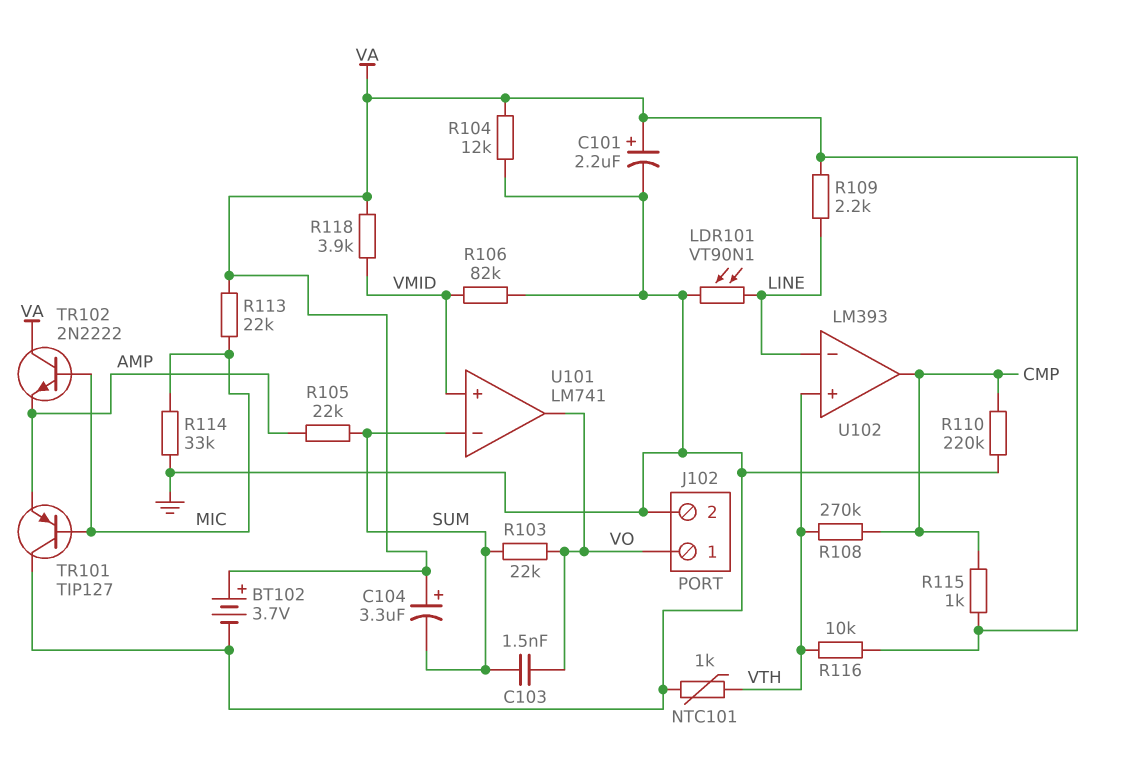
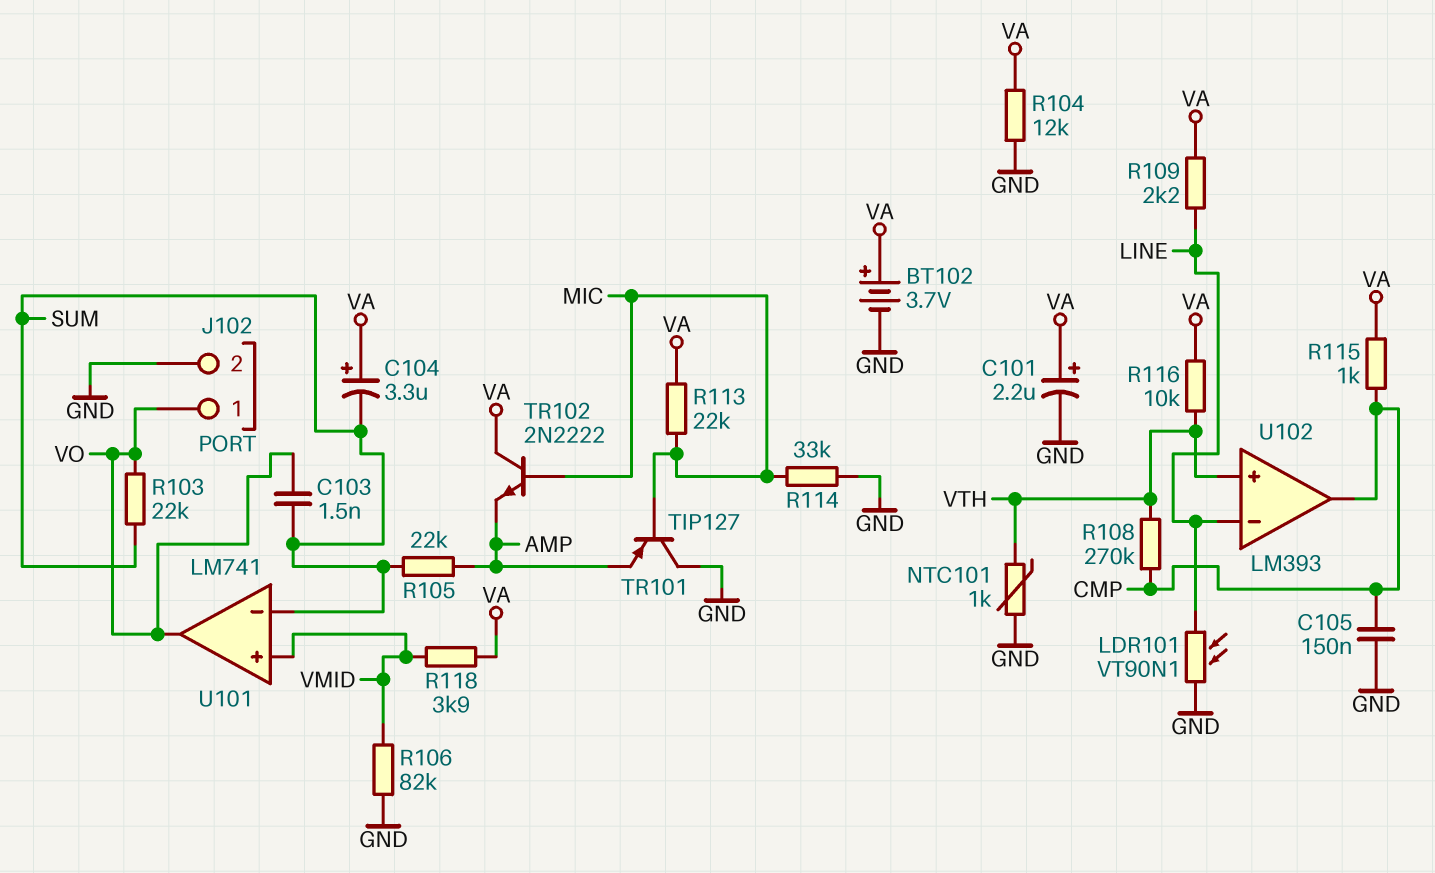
C105: none -> 150nF (CMP, GND)
R110: 220k (CMP, GND) -> none

